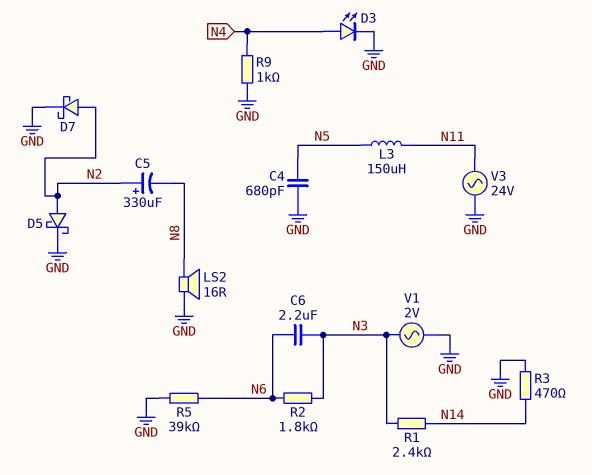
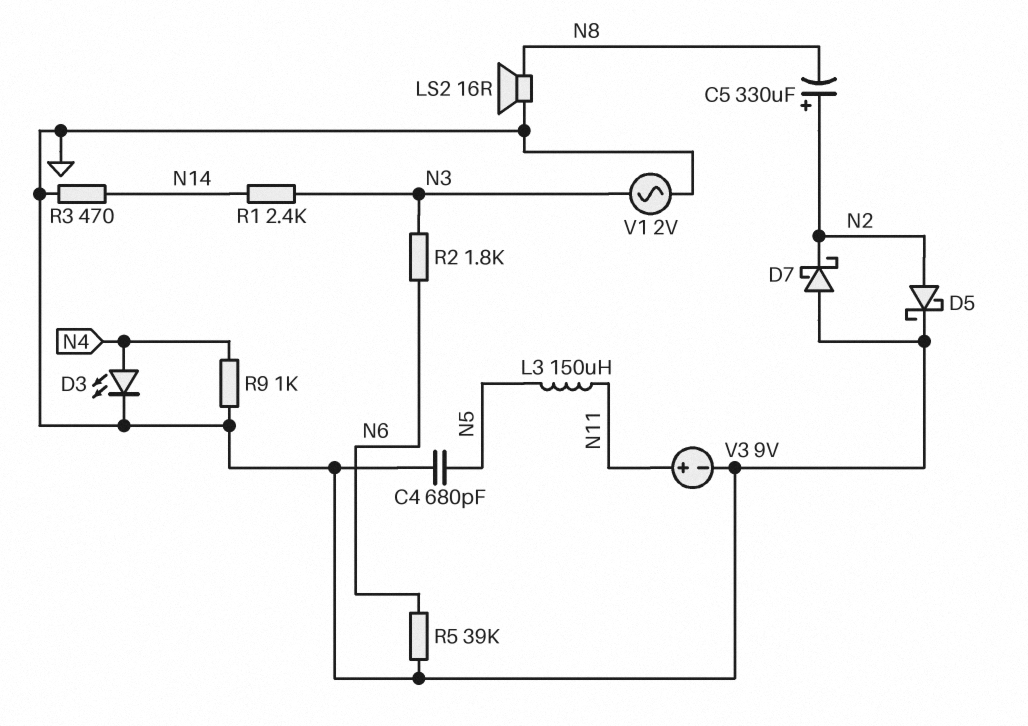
C6: 2.2uF (N3, N6) -> none
D7: schottky (A N2, K GND) -> schottky (A GND, K N2)
V3: AC 24V (GND, N11) -> 9V (plus N11, minus GND)

